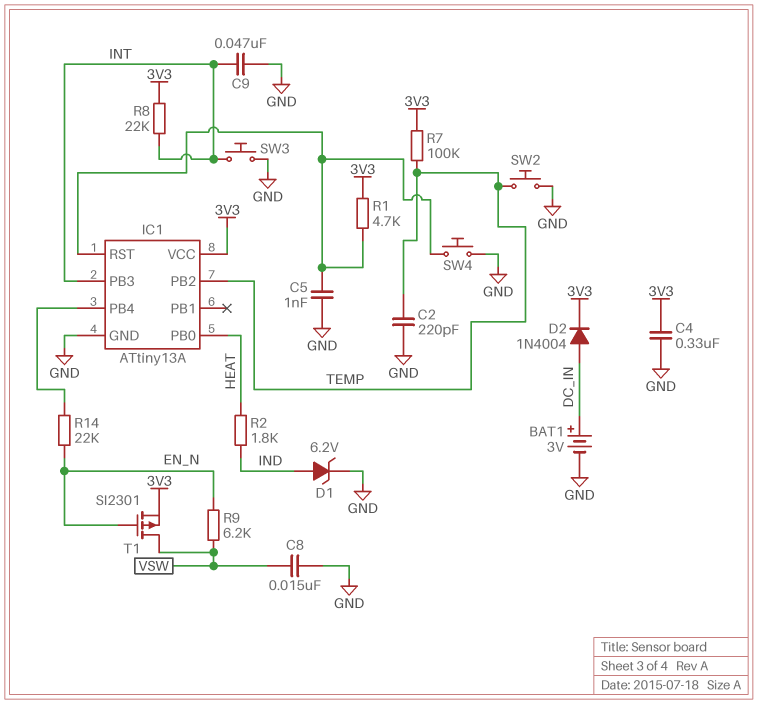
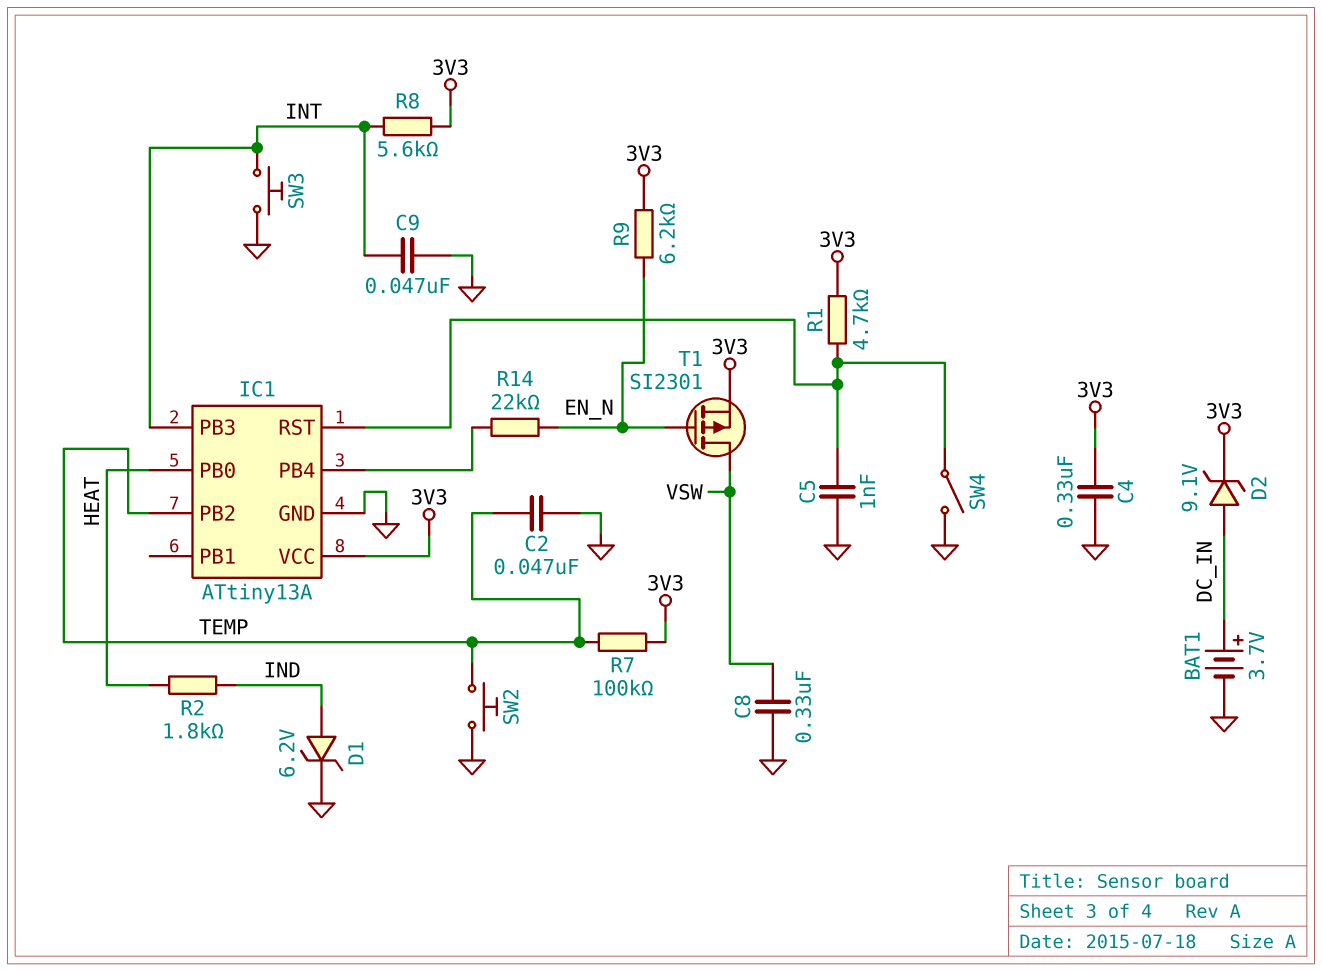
BAT1: 3V (plus DC_IN, minus GND) -> 3.7V (plus DC_IN, minus GND)
C2: 220pF (GND, TEMP) -> 47nF (GND, TEMP)
C8: 15nF (GND, VSW) -> 330nF (GND, VSW)
D2: diode 1N4004 (A DC_IN, K 3V3) -> zener 9.1V (A DC_IN, K 3V3)
R8: 22k (3V3, INT) -> 5.6k (3V3, INT)
R9: 6.2k (EN_N, VSW) -> 6.2k (3V3, EN_N)
SW4: button (GND, IC1/RST) -> switch (GND, IC1/RST)

